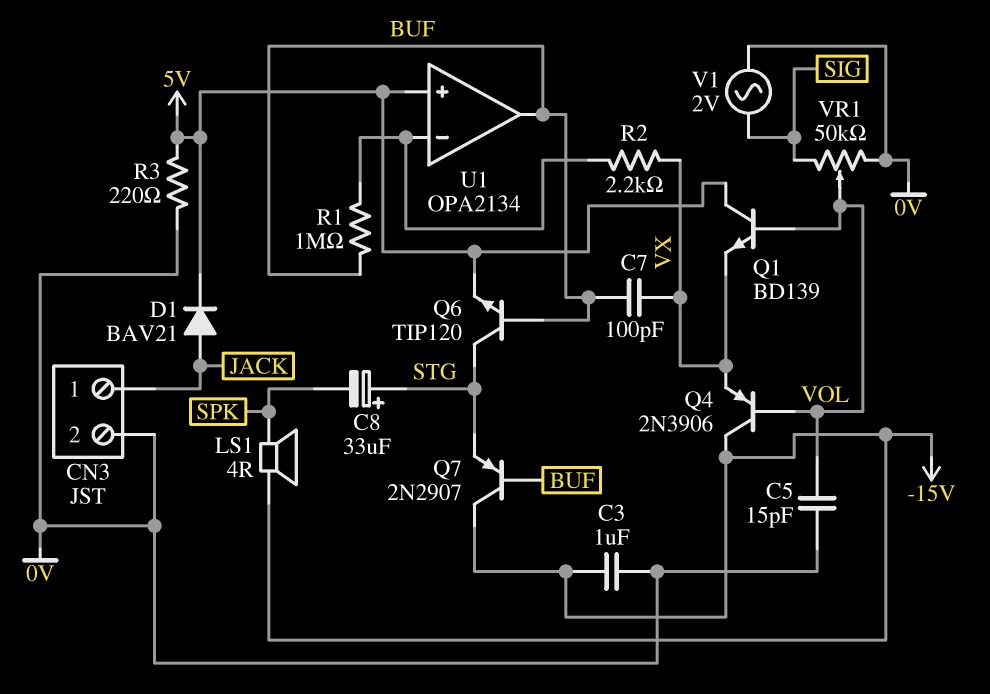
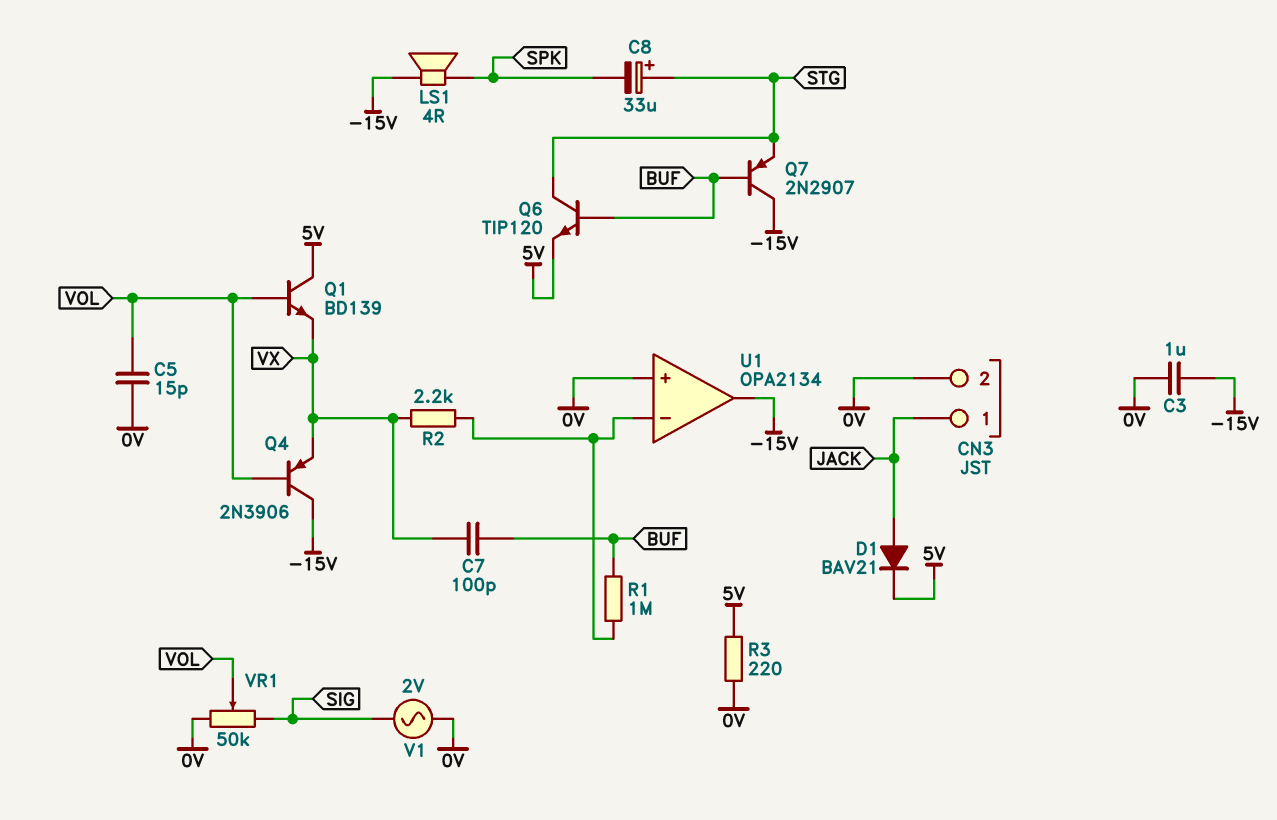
U1 pin in+: 5V -> 0V
U1 pin out: BUF -> -15V

